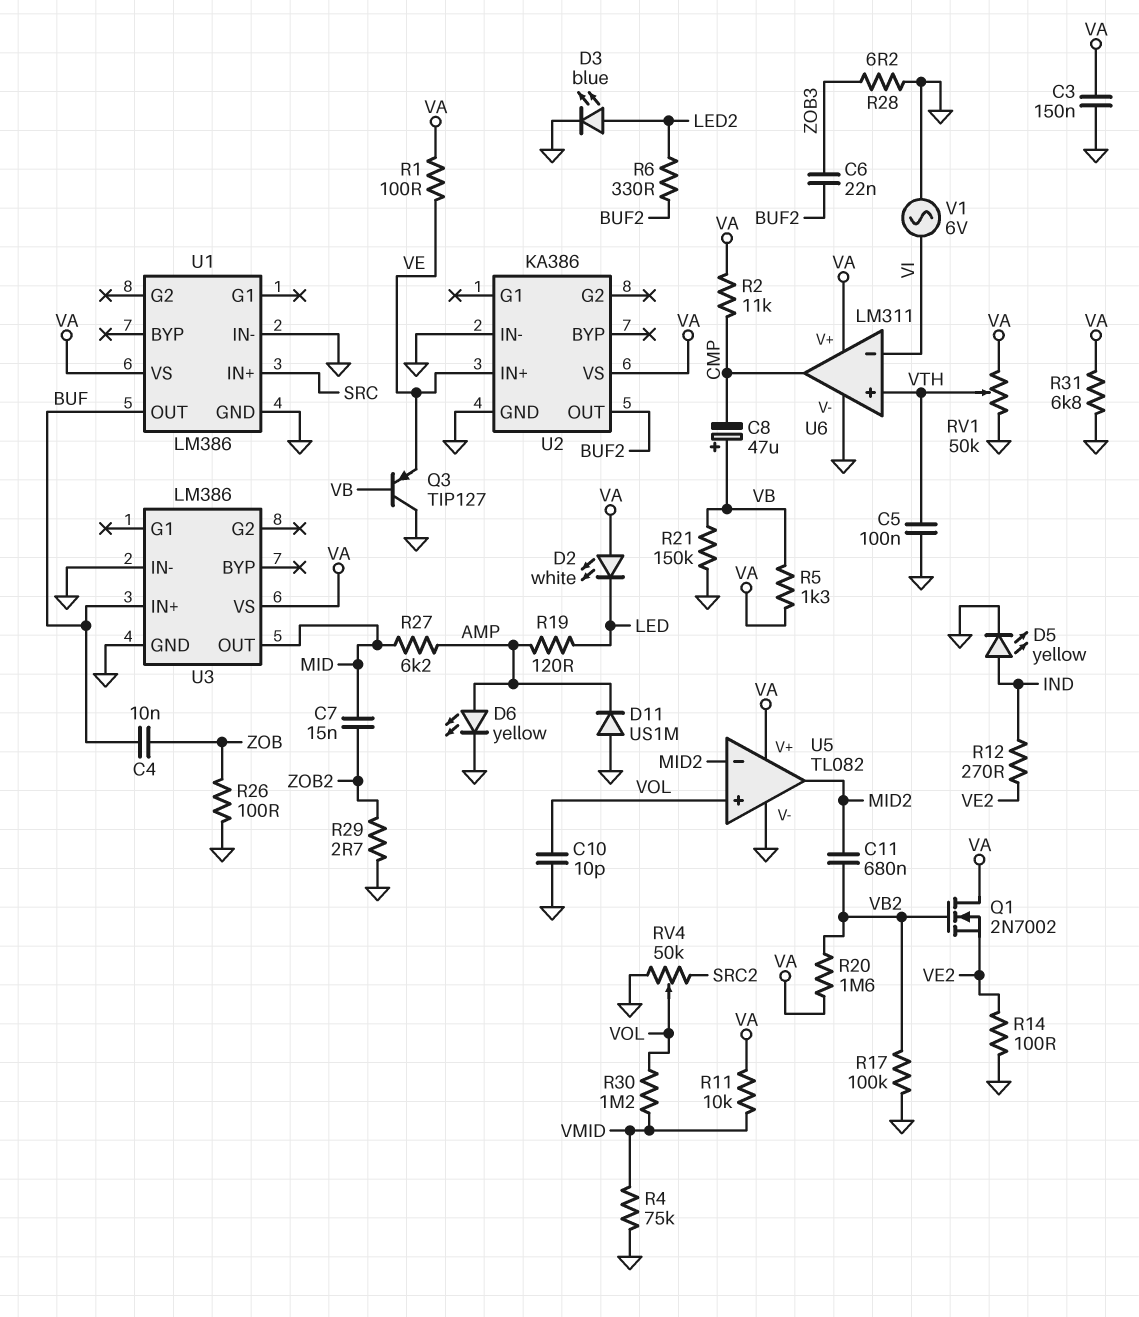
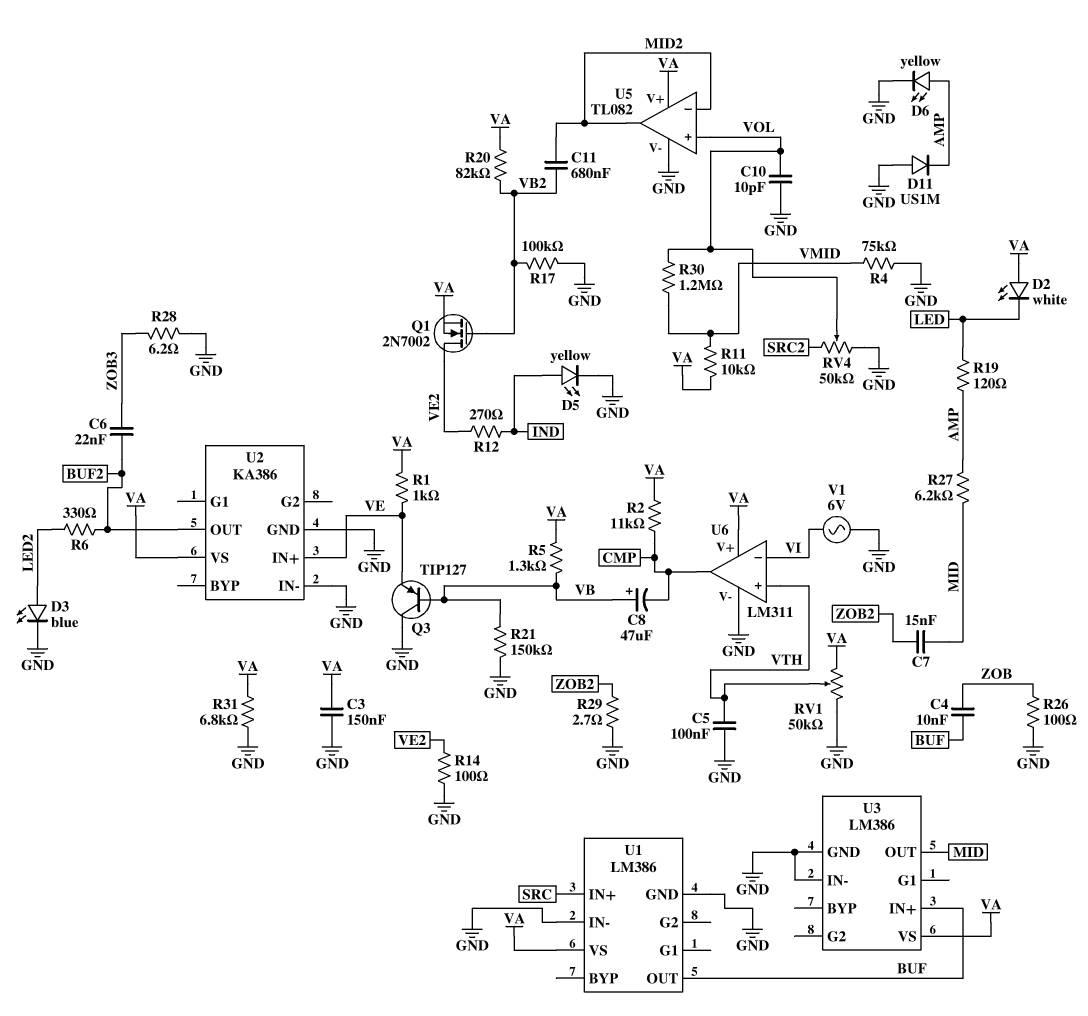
Q1: NMOS 2N7002 (G VB2, D VA, S VE2) -> NMOS 2N7002 (G VB2, D VE2, S VA)
R1: 100 (VA, VE) -> 1k (VA, VE)
R20: 1.6M (VA, VB2) -> 82k (VA, VB2)

